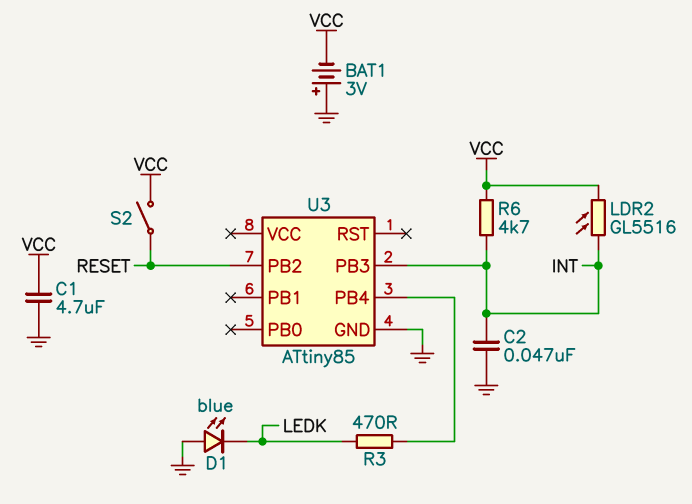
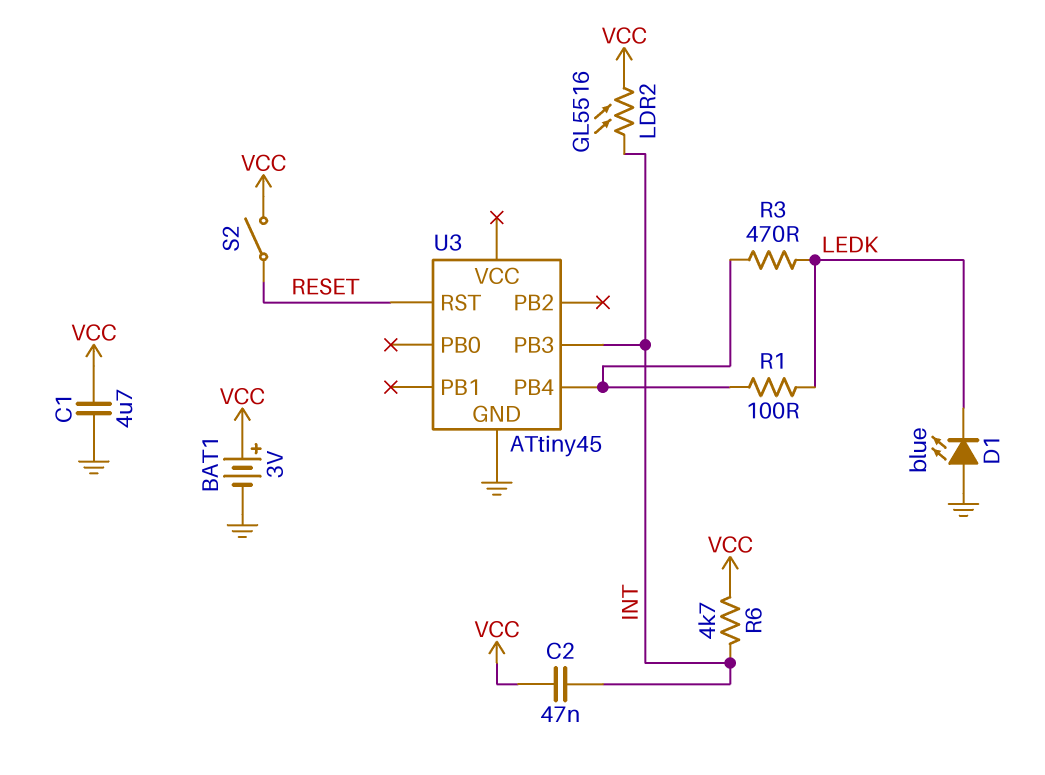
BAT1: 3V (plus GND, minus VCC) -> 3V (plus VCC, minus GND)
C2: 47nF (GND, INT) -> 47nF (INT, VCC)
R1: none -> 100 (LEDK, U3/PB4)
U3: ATtiny85 -> ATtiny45
U3 pin PB2: RESET -> none
U3 pin RST: none -> RESET

